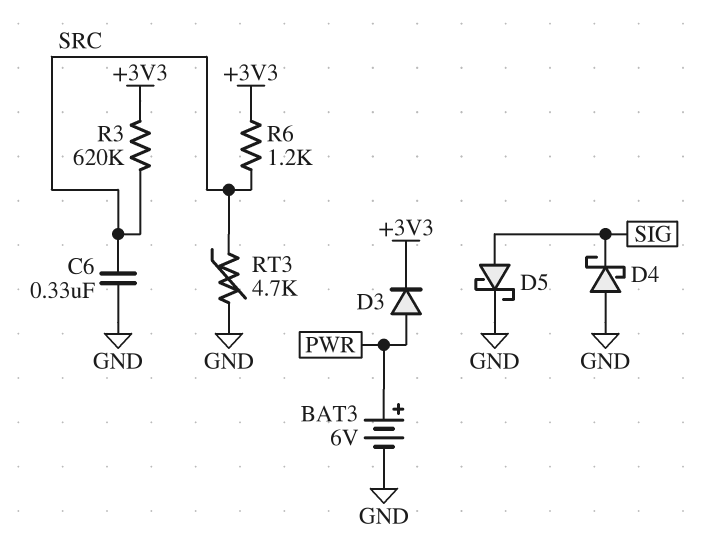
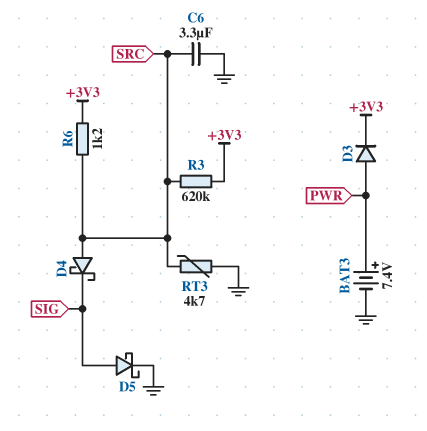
BAT3: 6V (plus PWR, minus GND) -> 7.4V (plus PWR, minus GND)
C6: 330nF (GND, SRC) -> 3.3uF (GND, SRC)
D4: schottky (A GND, K SIG) -> schottky (A SRC, K SIG)

